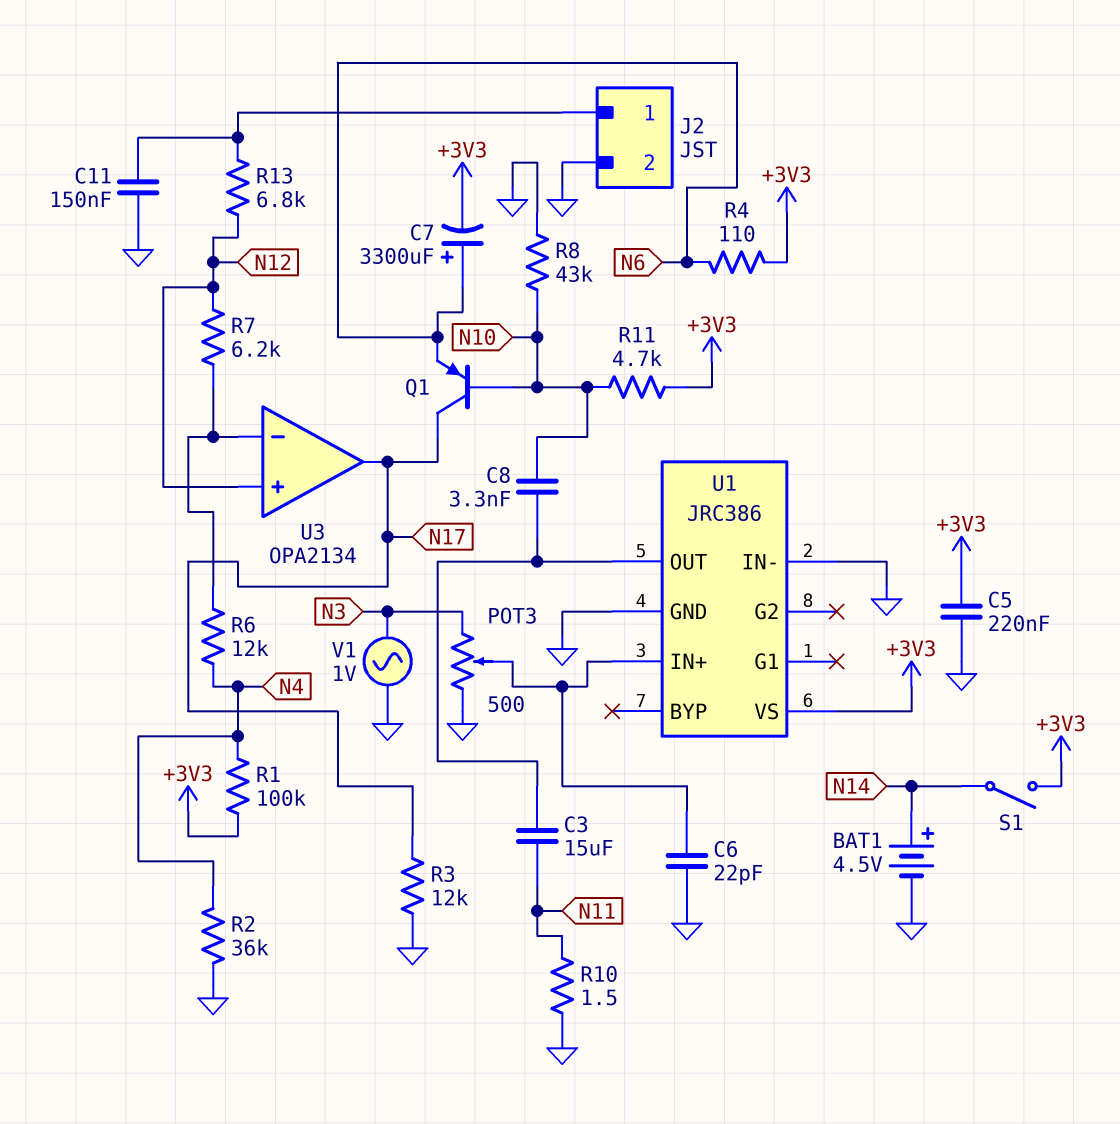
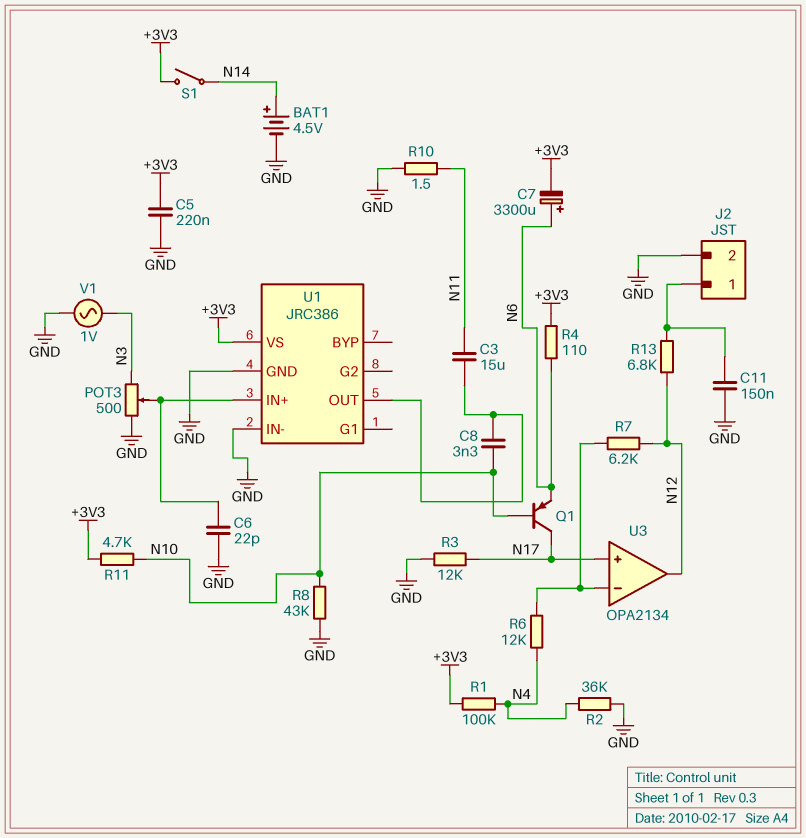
U3 pin in+: N12 -> N17
U3 pin out: N17 -> N12

